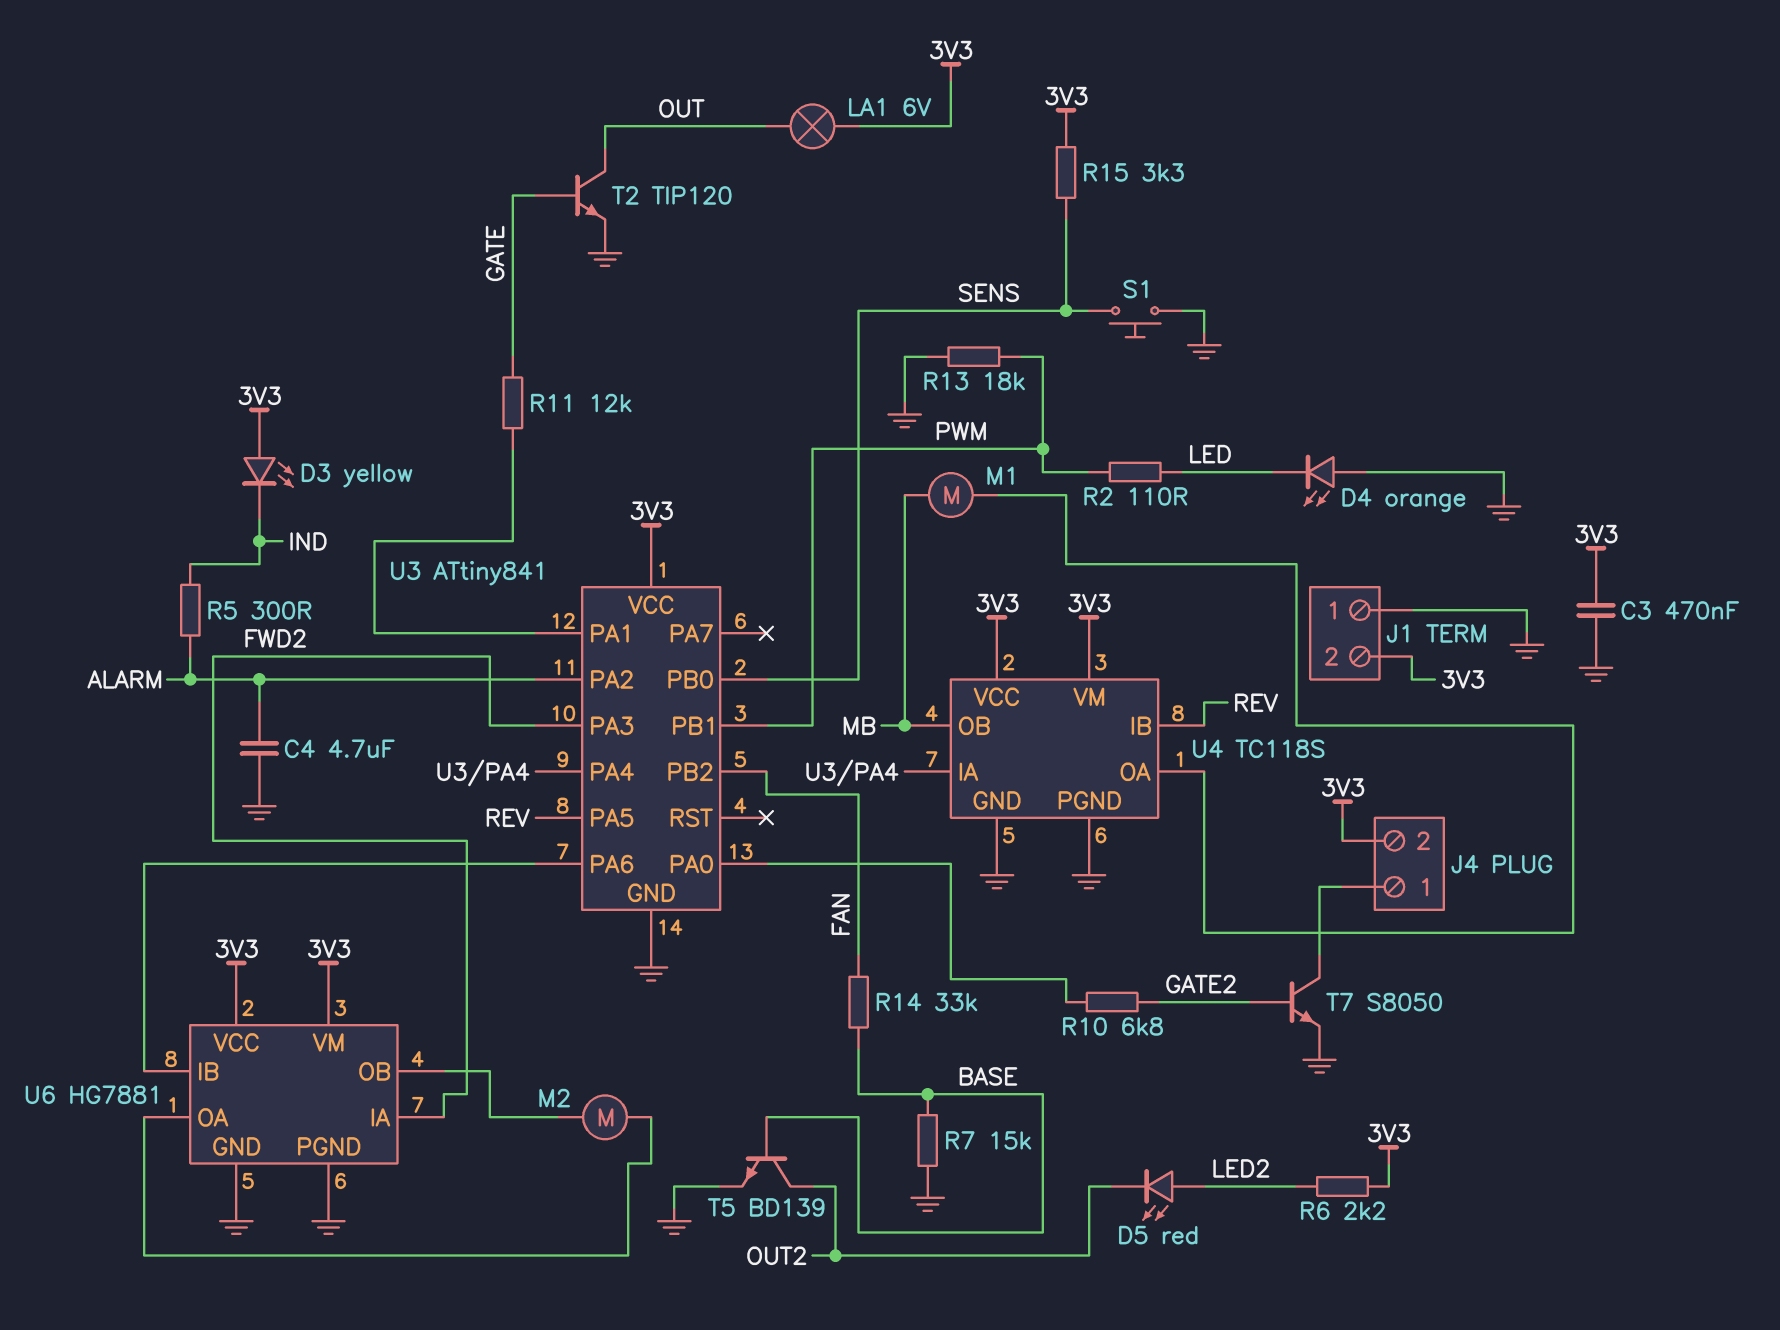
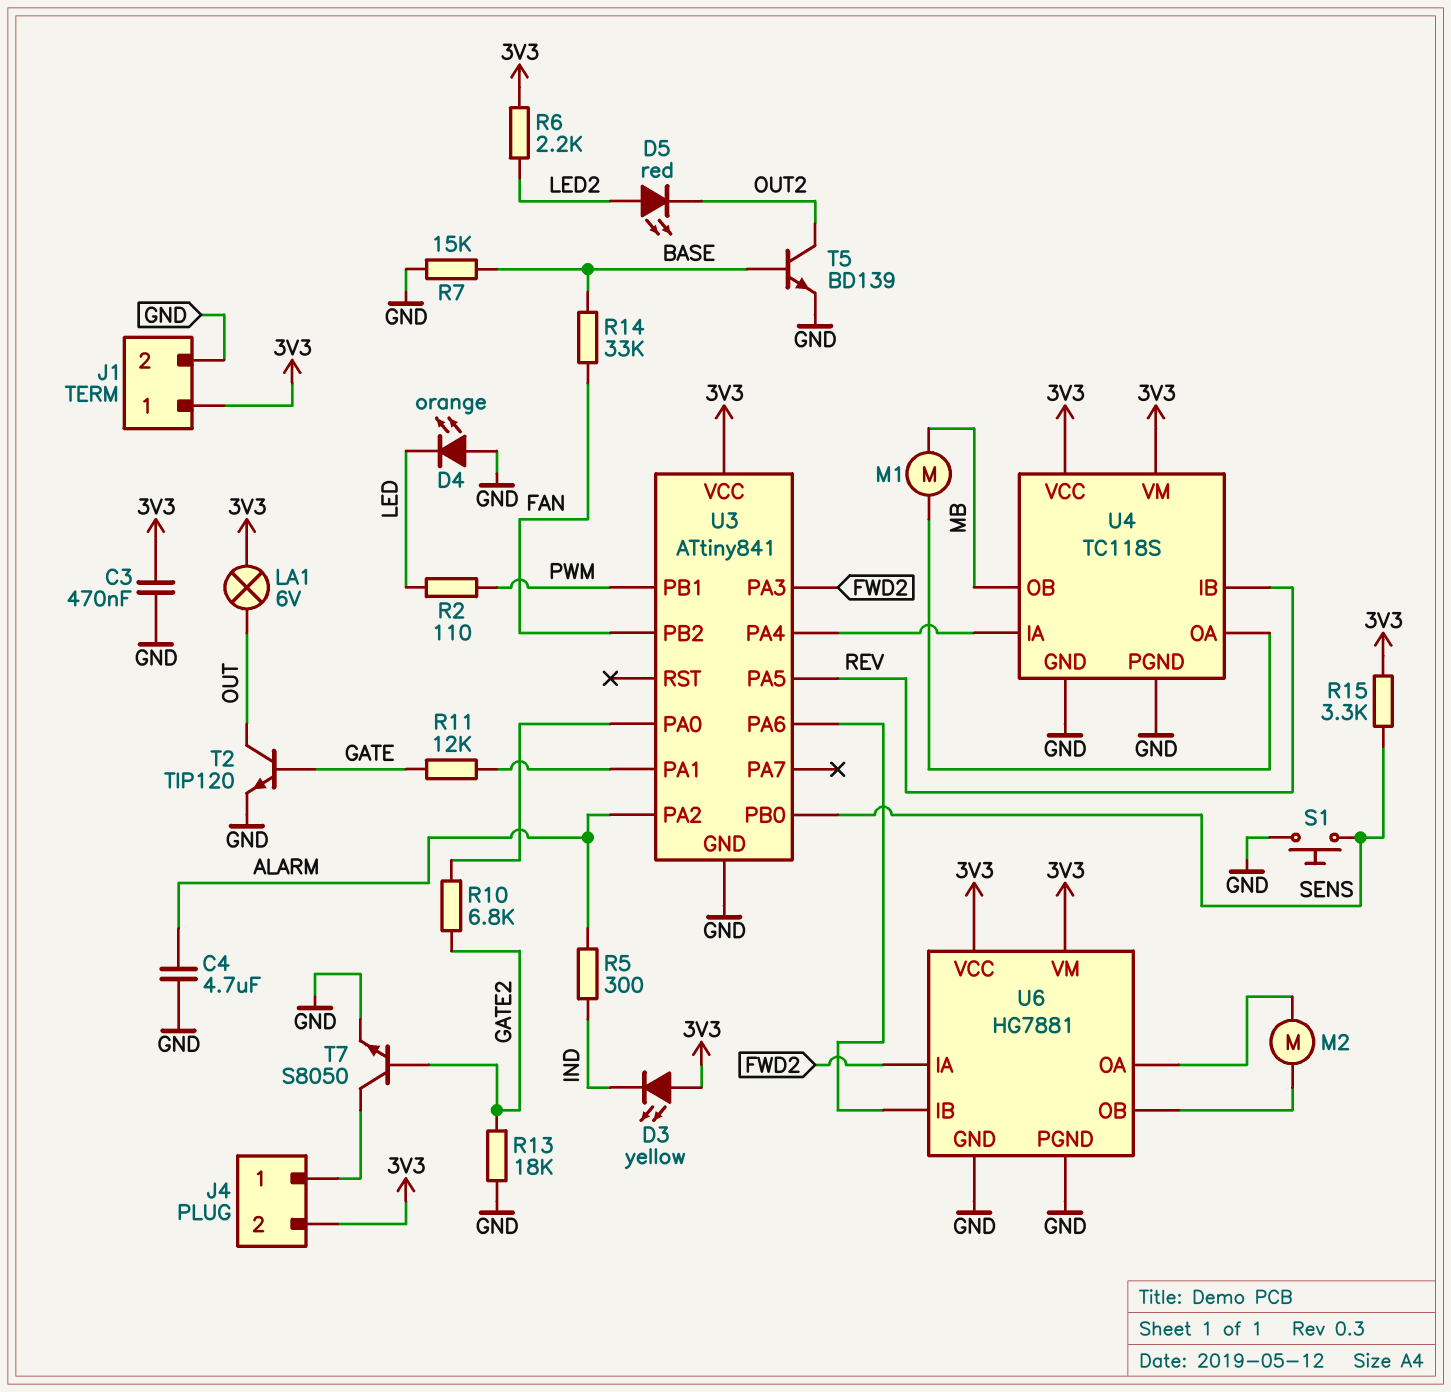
J1 pin 1: GND -> 3V3
J1 pin 2: 3V3 -> GND
R13: 18k (GND, PWM) -> 18k (GATE2, GND)

